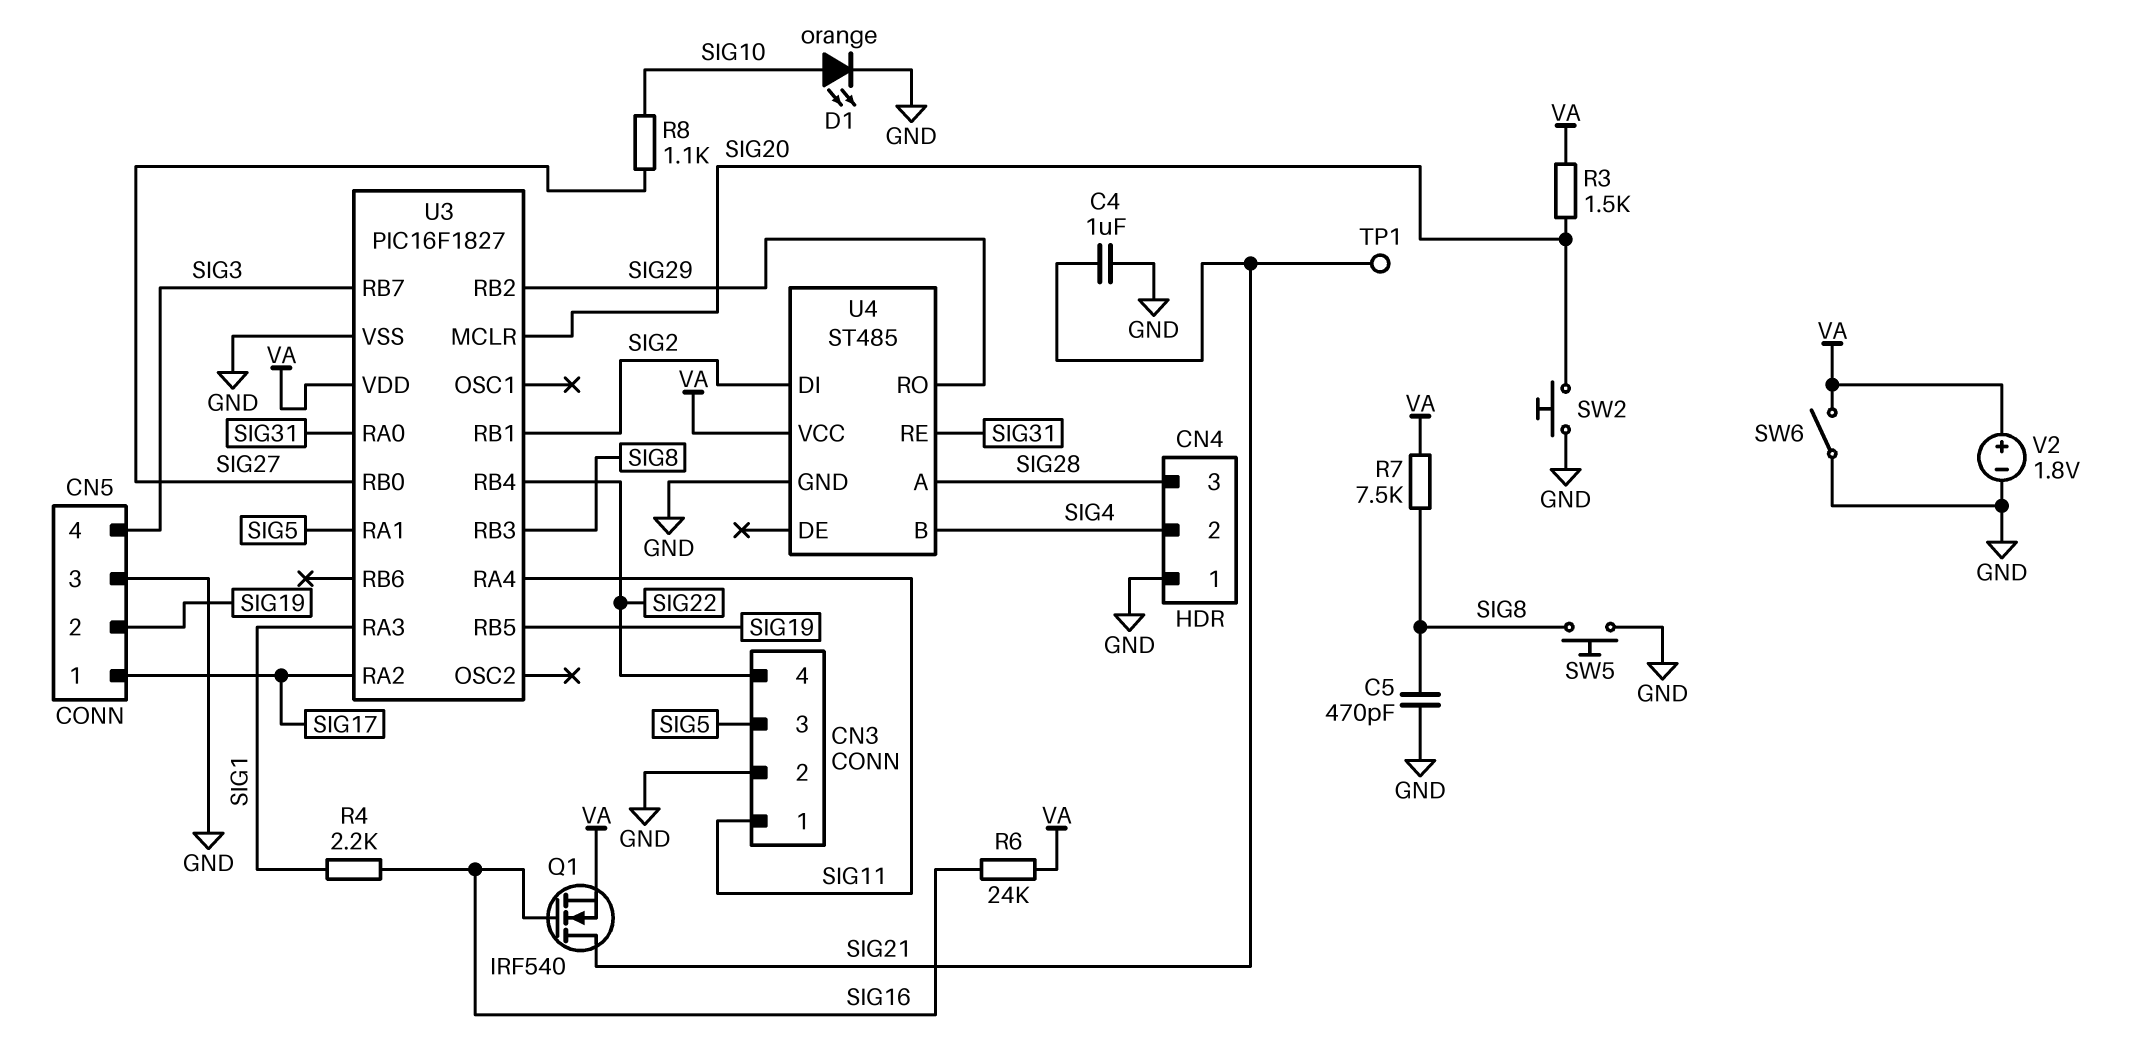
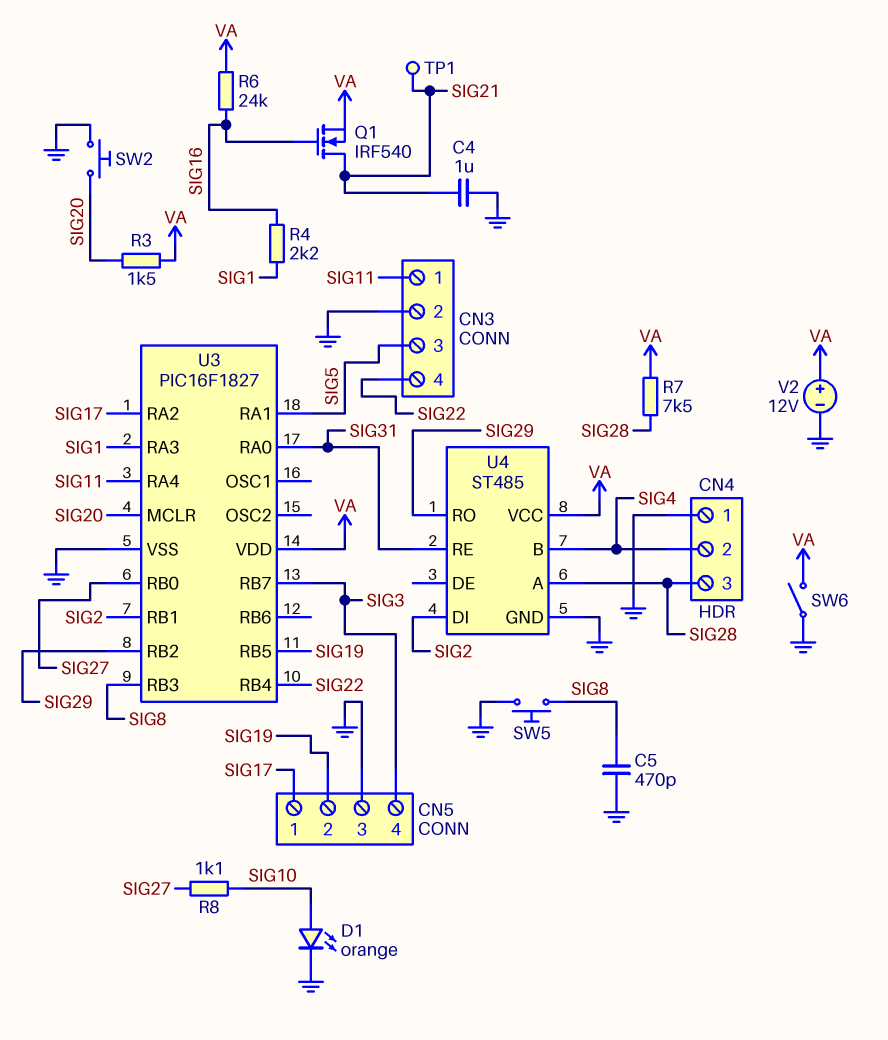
R7: 7.5k (SIG8, VA) -> 7.5k (SIG28, VA)
V2: 1.8V (plus VA, minus GND) -> 12V (plus VA, minus GND)

